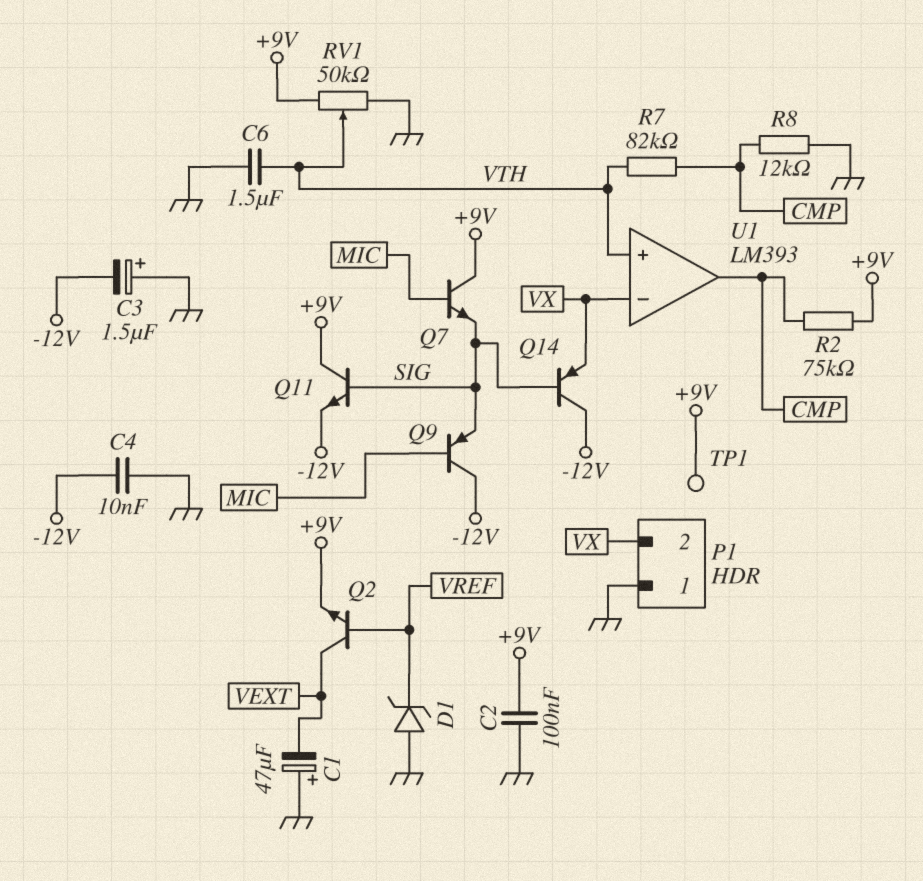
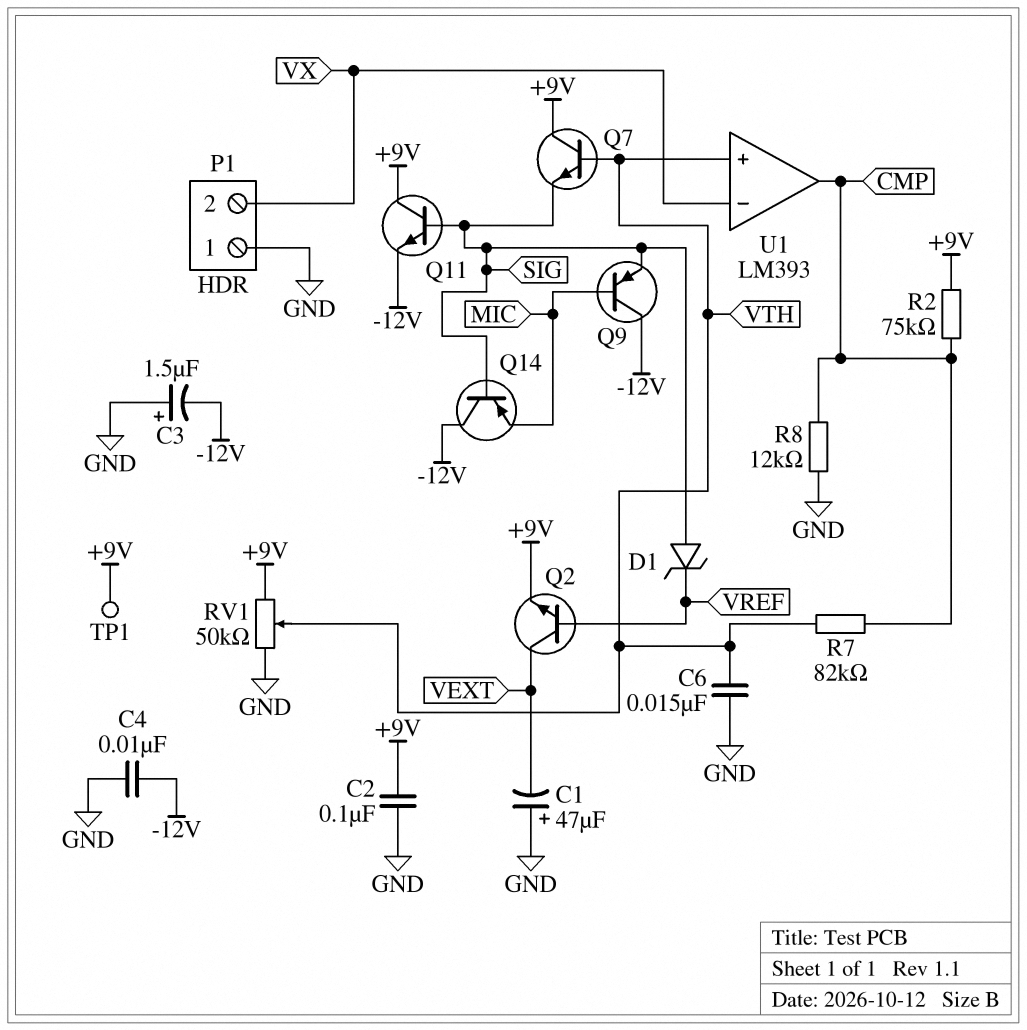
C6: 1.5uF (GND, VTH) -> 15nF (GND, VTH)
D1: zener (A GND, K VREF) -> zener (A SIG, K VREF)
Q7: NPN (B MIC, C +9V, E SIG) -> NPN (B VTH, C +9V, E SIG)
Q14: PNP (B SIG, C -12V, E VX) -> PNP (B SIG, C -12V, E MIC)

